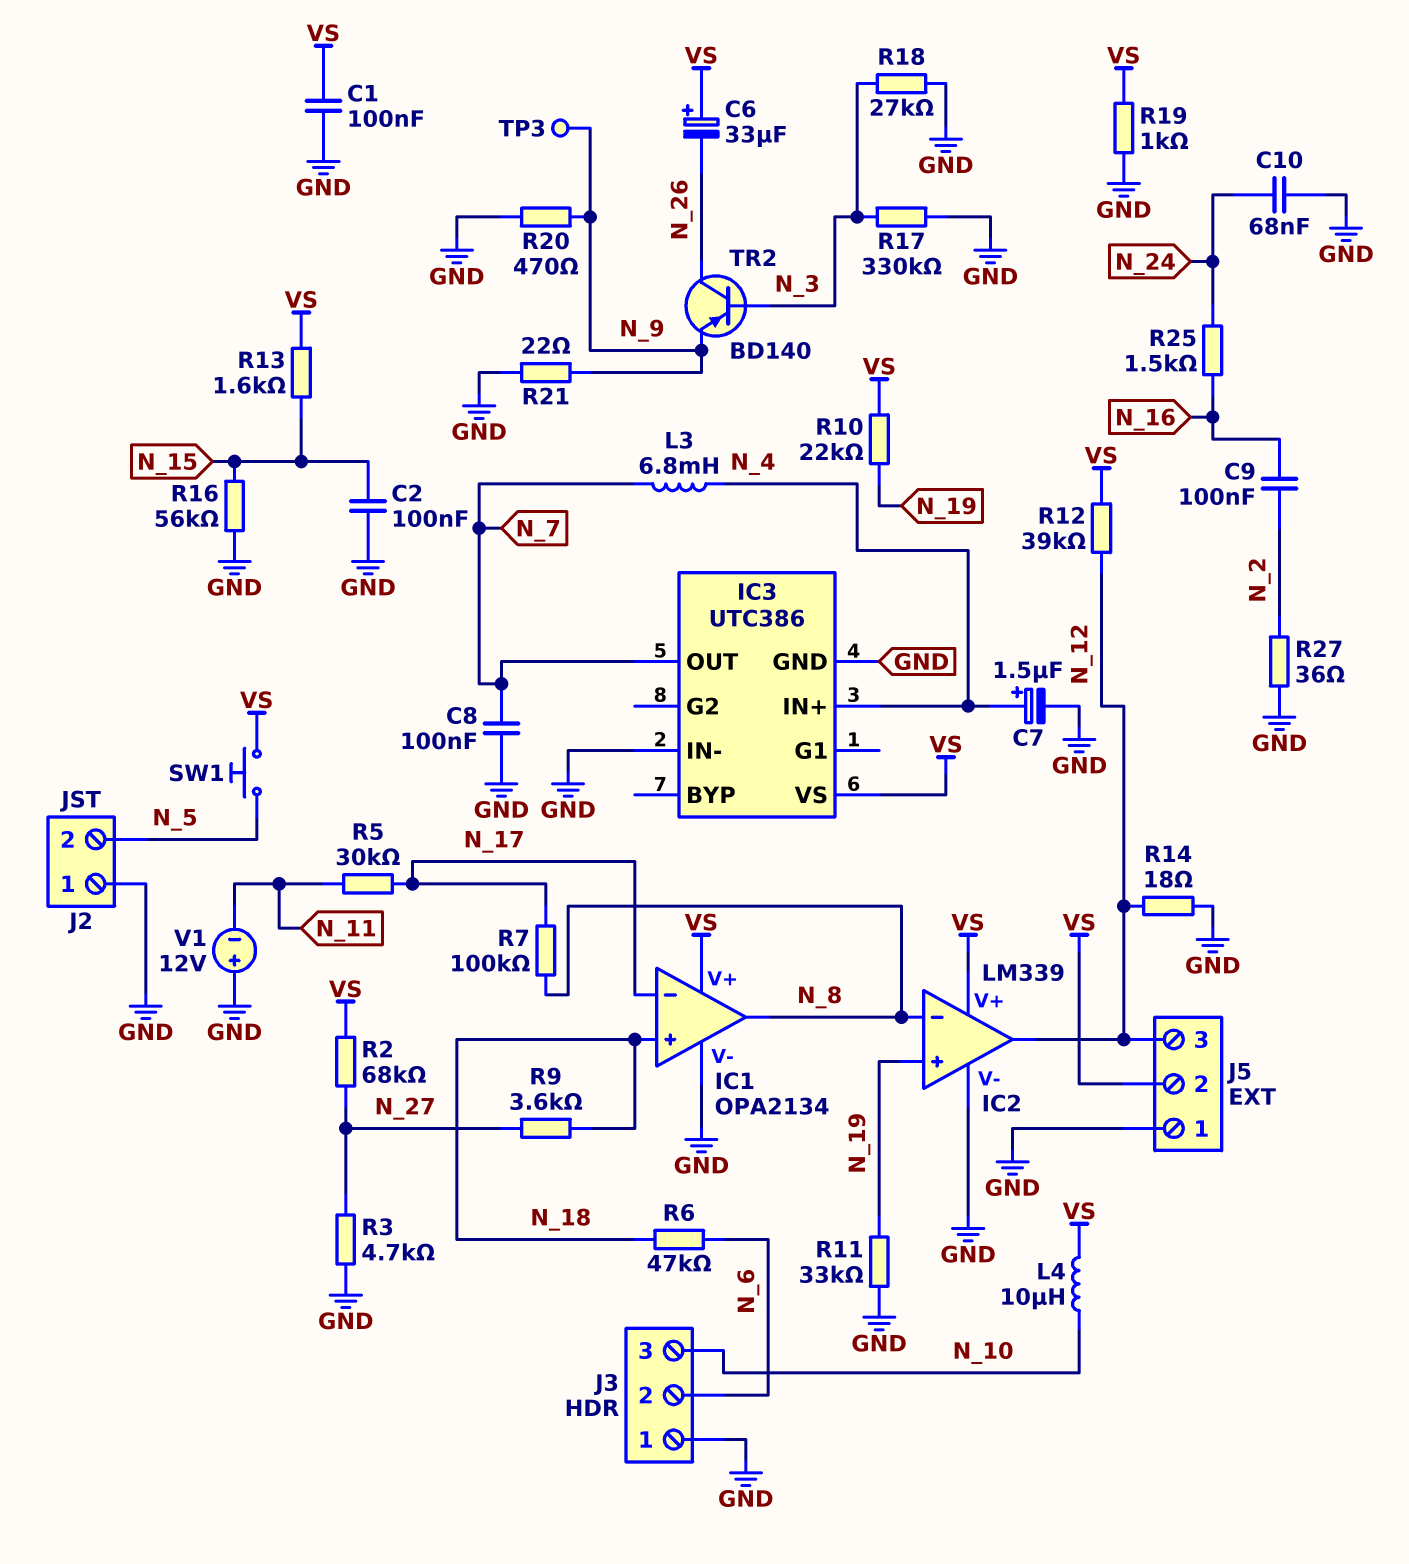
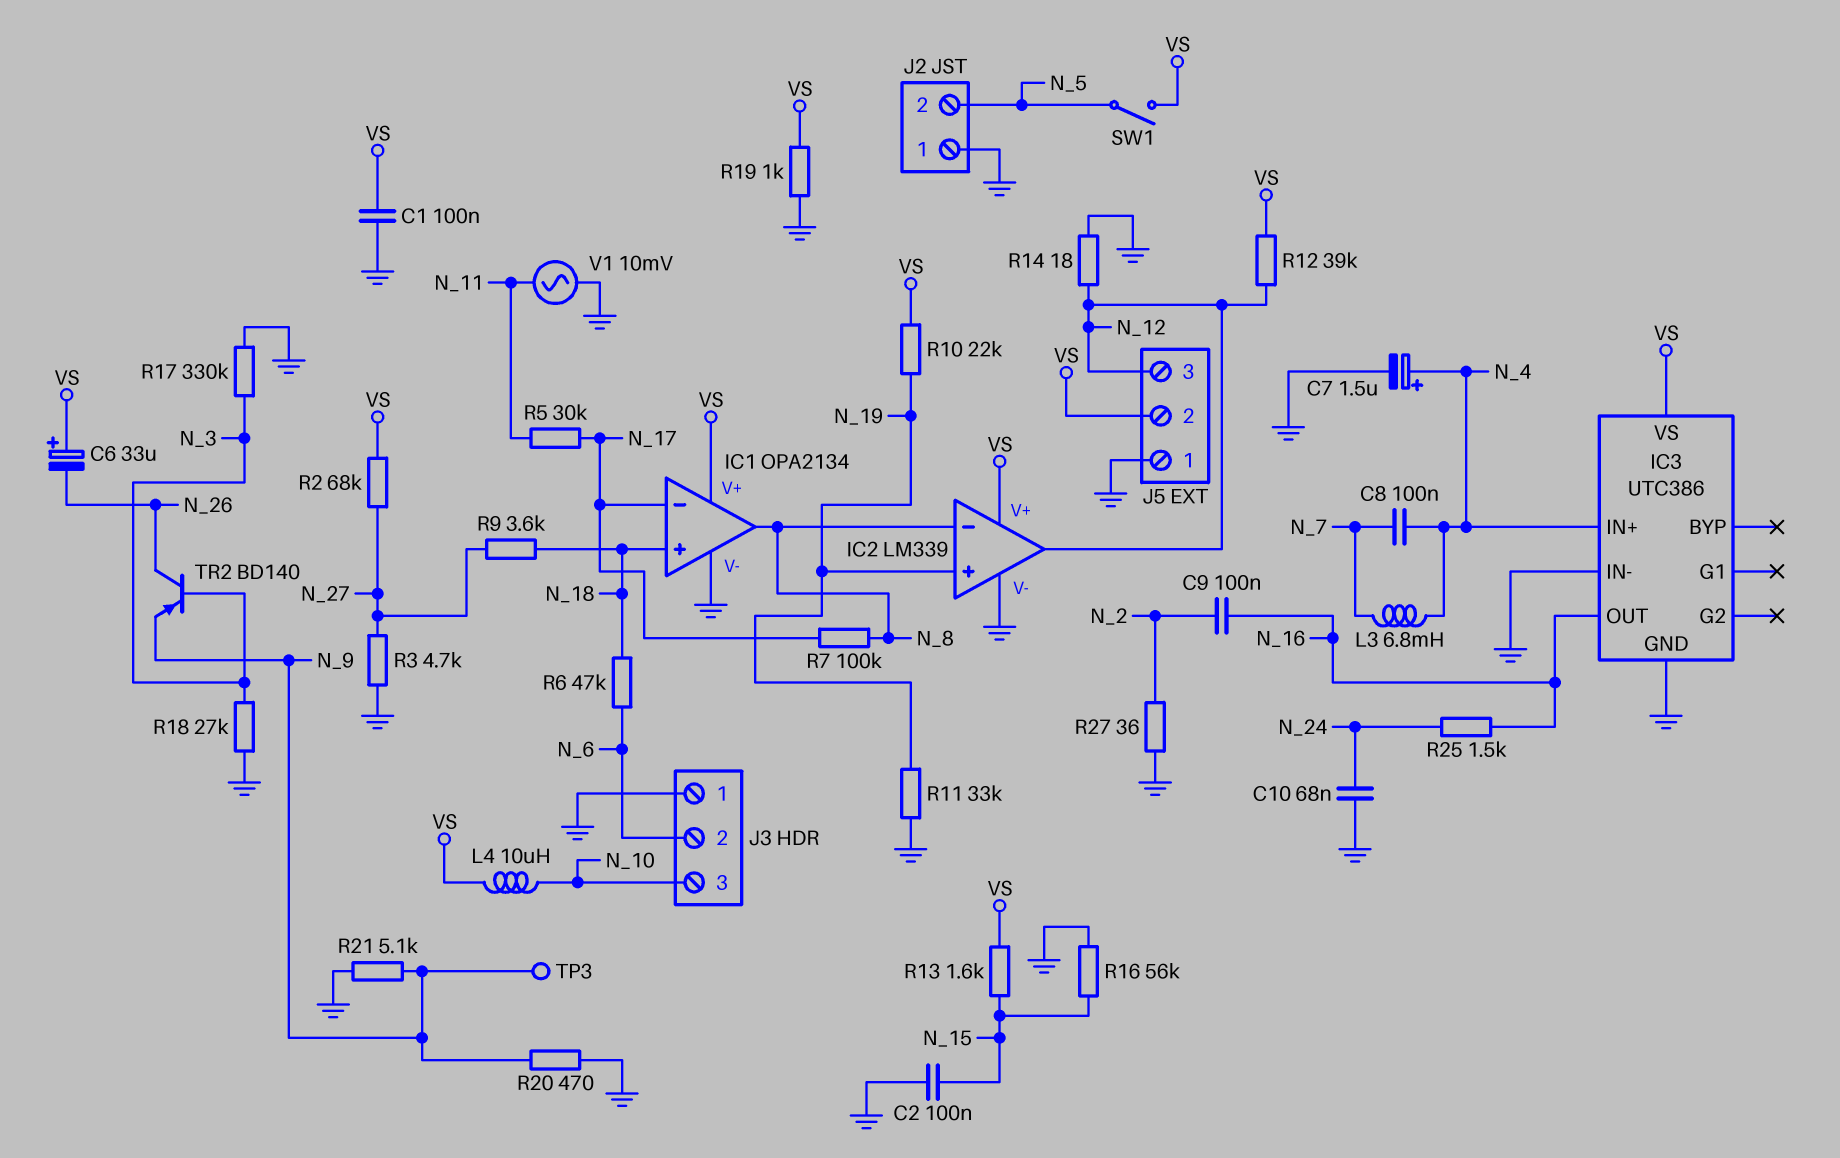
C8: 100nF (GND, N_7) -> 100nF (N_4, N_7)
IC3 pin OUT: N_7 -> N_16
R21: 22 (GND, N_9) -> 5.1k (GND, N_9)
SW1: button (N_5, VS) -> switch (N_5, VS)
V1: 12V (plus GND, minus N_11) -> AC 10mV (GND, N_11)

